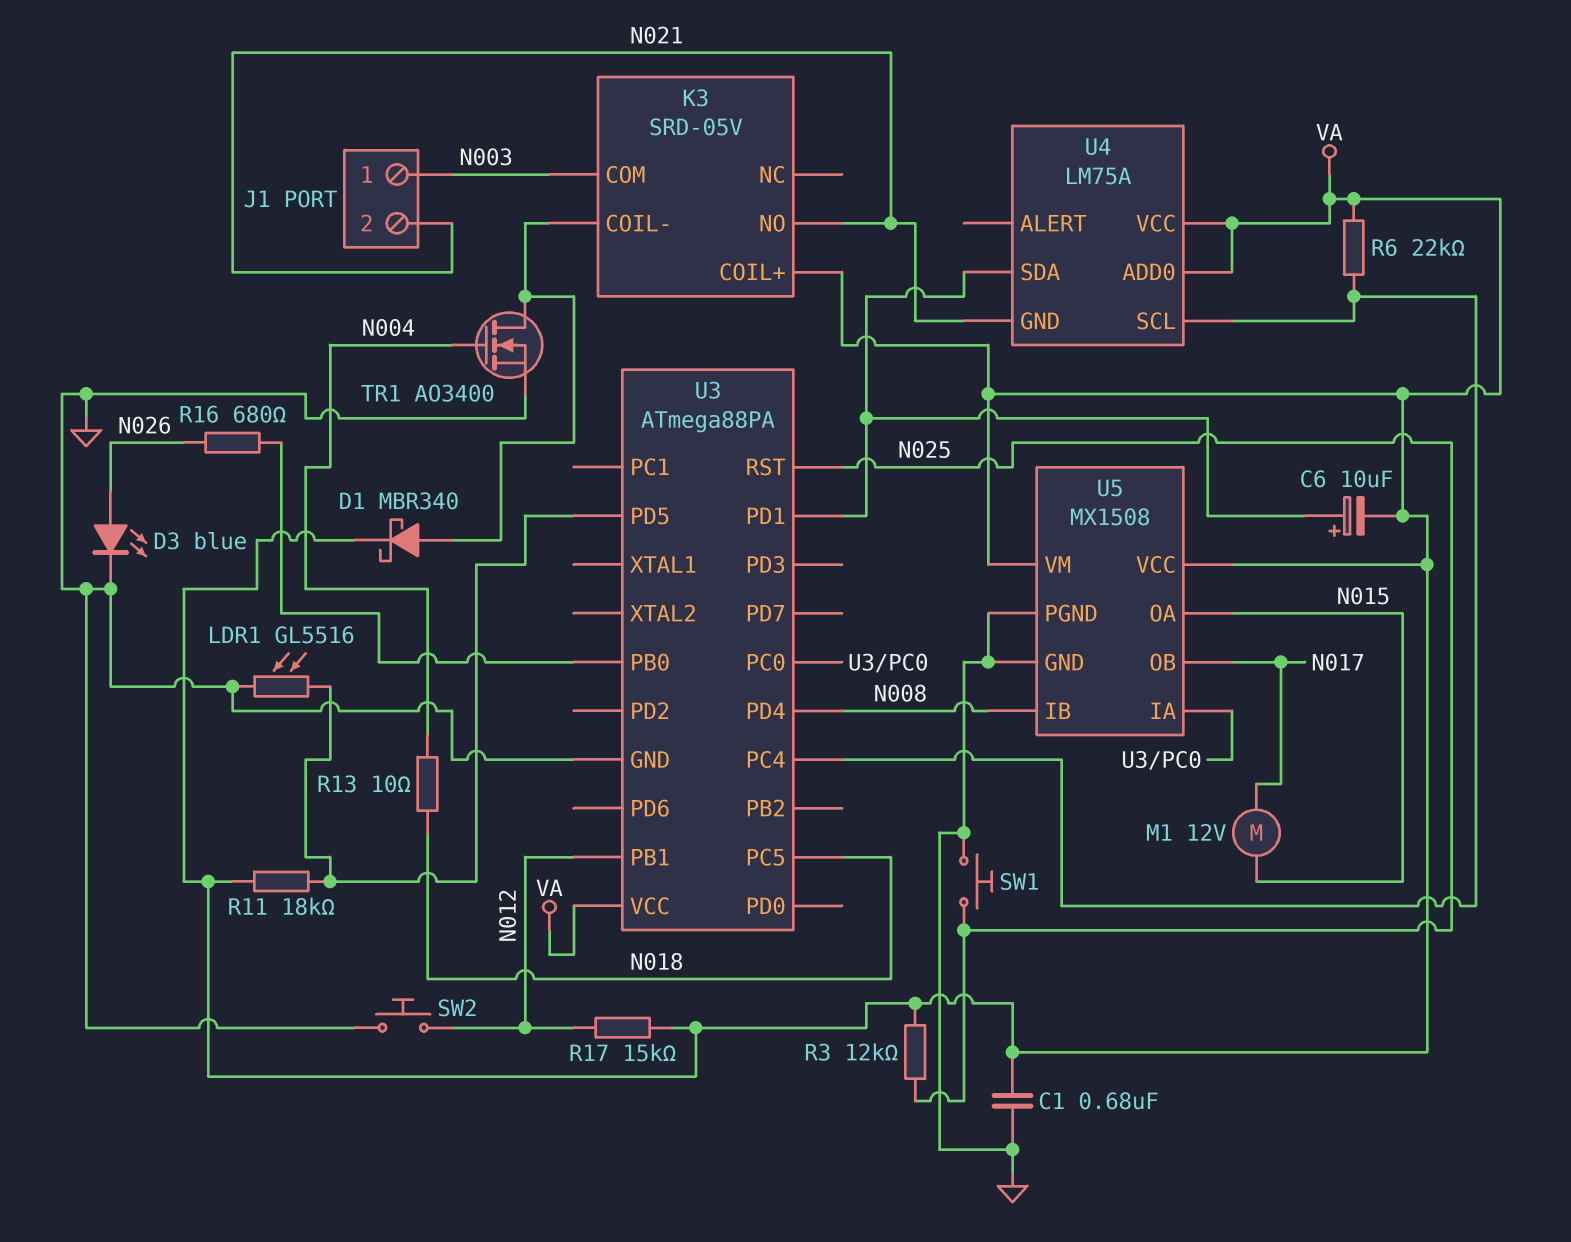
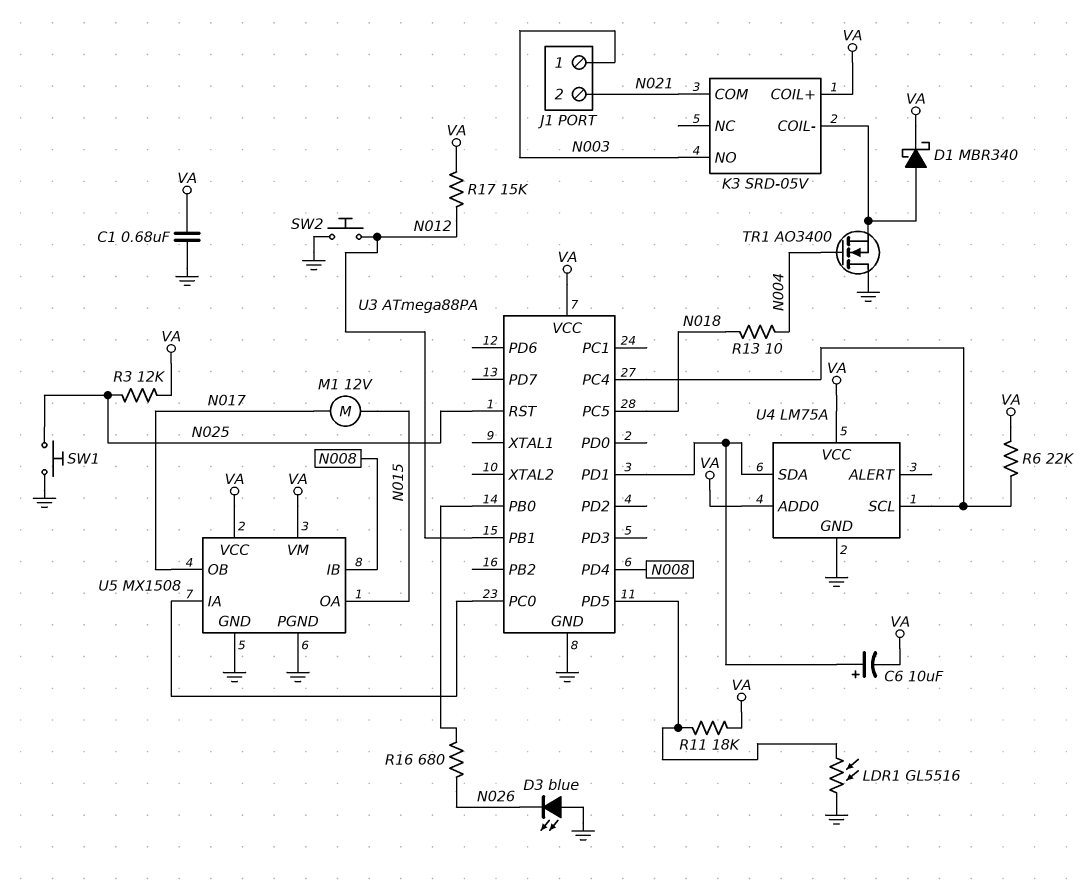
D3: LED blue (A N026, K GND) -> LED blue (A GND, K N026)
K3 pin COM: N003 -> N021
K3 pin NO: N021 -> N003
TR1: NMOS AO3400 (G N004, D K3/COIL-, S GND) -> NMOS AO3400 (G N004, D GND, S K3/COIL-)
U4 pin GND: N021 -> GND

